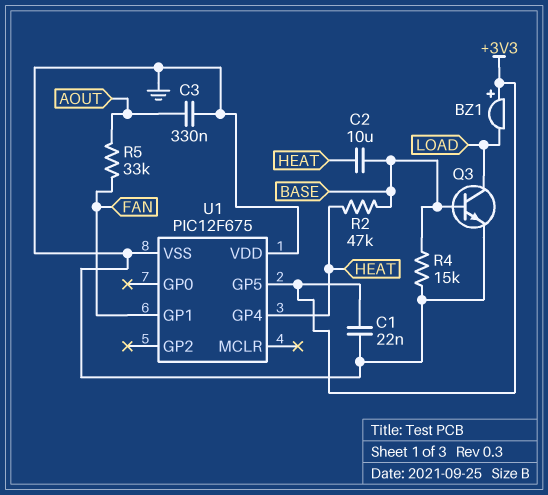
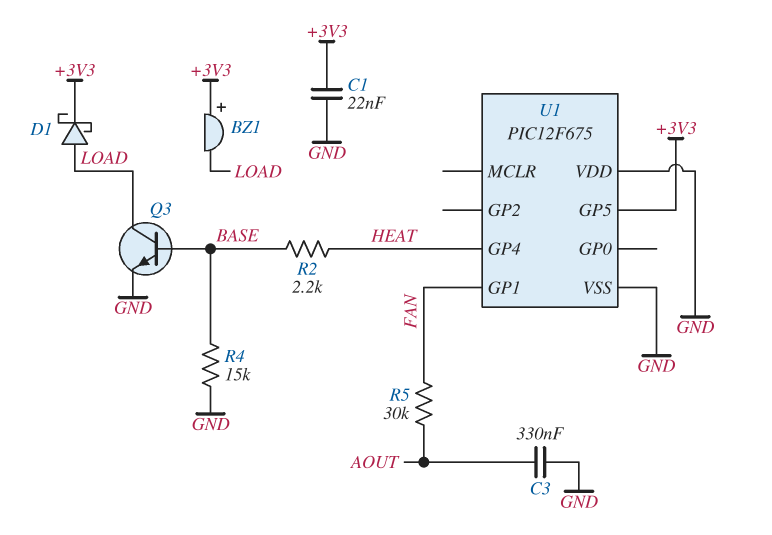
C2: 10uF (BASE, HEAT) -> none
D1: none -> schottky (A LOAD, K +3V3)
R2: 47k (BASE, HEAT) -> 2.2k (BASE, HEAT)
R5: 33k (AOUT, FAN) -> 30k (AOUT, FAN)

